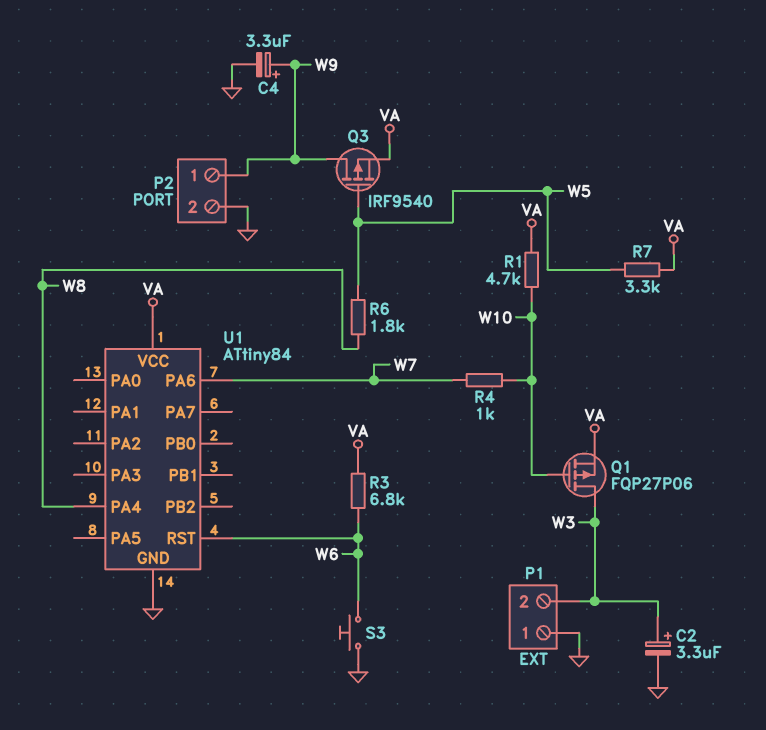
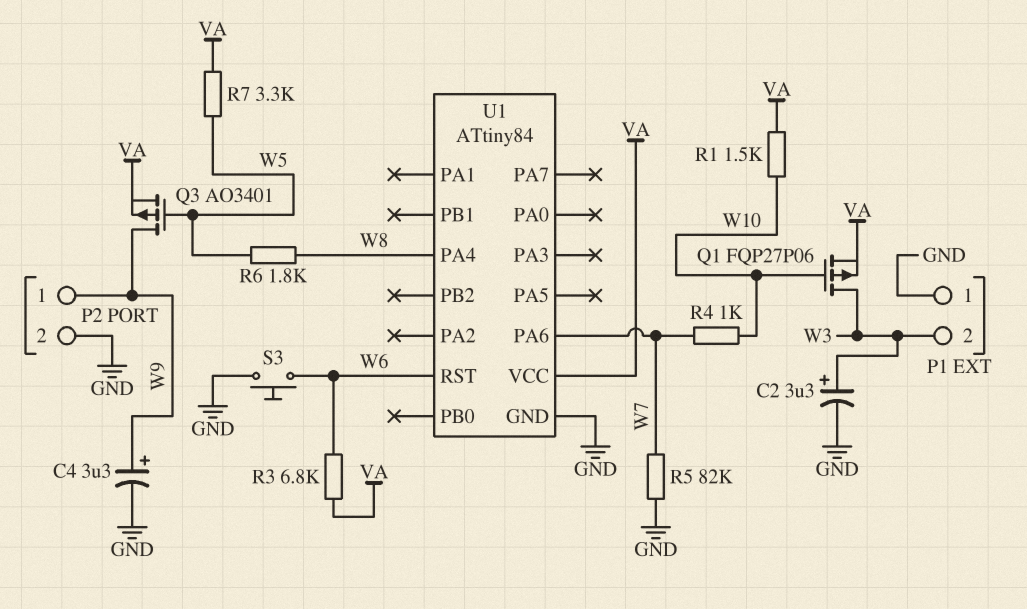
Q3: PMOS IRF9540 (G W5, D W9, S VA) -> PMOS AO3401 (G W5, D W9, S VA)
R1: 4.7k (VA, W10) -> 1.5k (VA, W10)
R5: none -> 82k (GND, W7)

